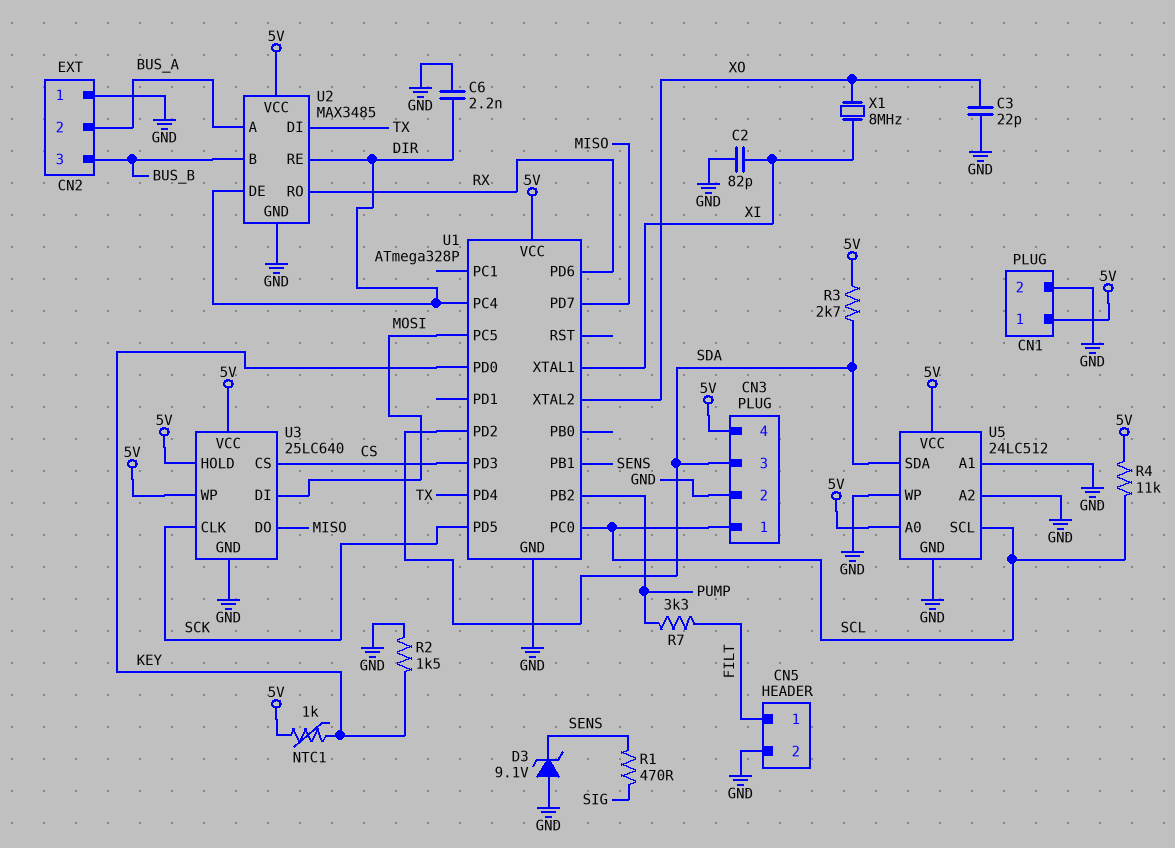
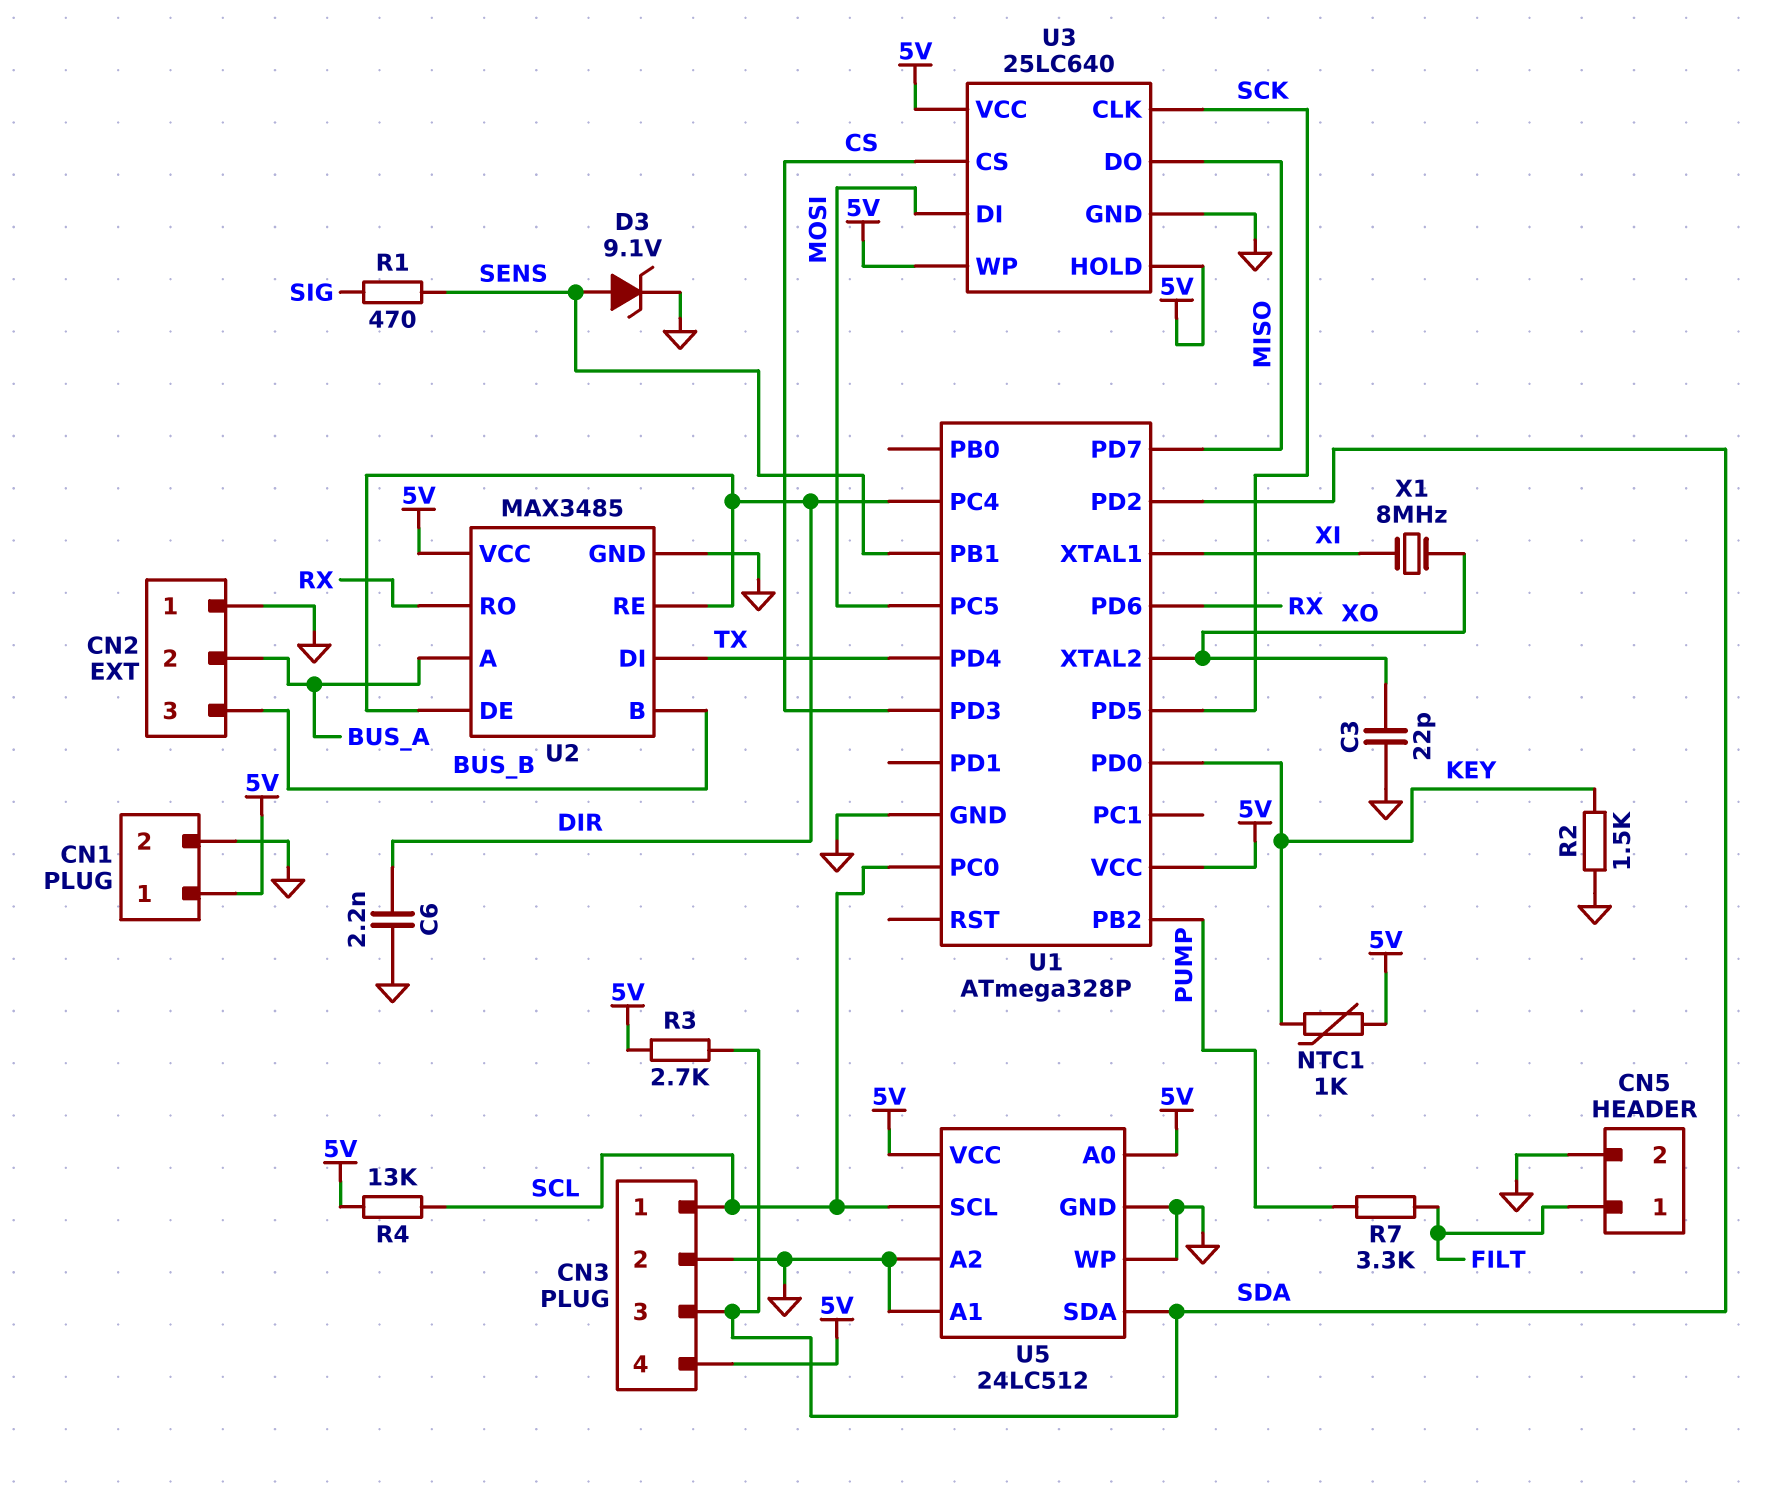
C2: 82pF (GND, XI) -> none
D3: zener 9.1V (A GND, K SENS) -> zener 9.1V (A SENS, K GND)
R4: 11k (5V, SCL) -> 13k (5V, SCL)

